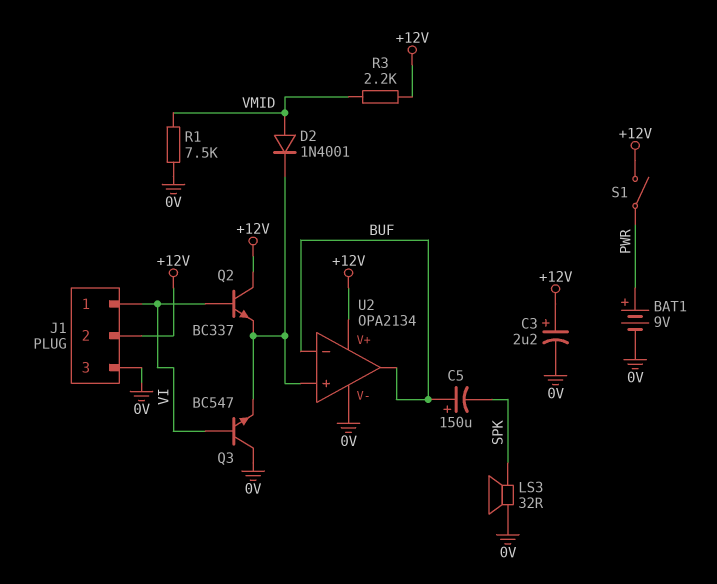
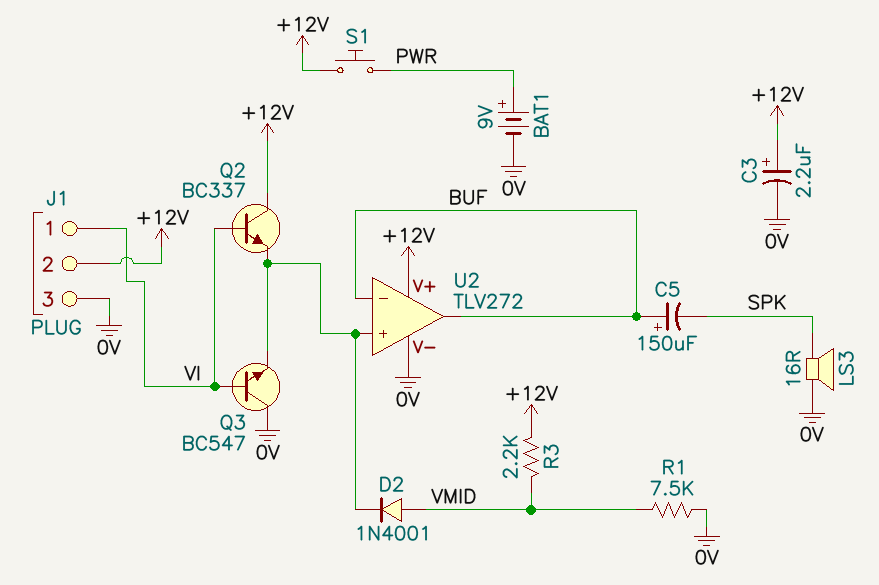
LS3: speaker 32R (0V, SPK) -> speaker 16R (0V, SPK)
S1: switch (+12V, PWR) -> button (+12V, PWR)
U2: OPA2134 -> TLV272

